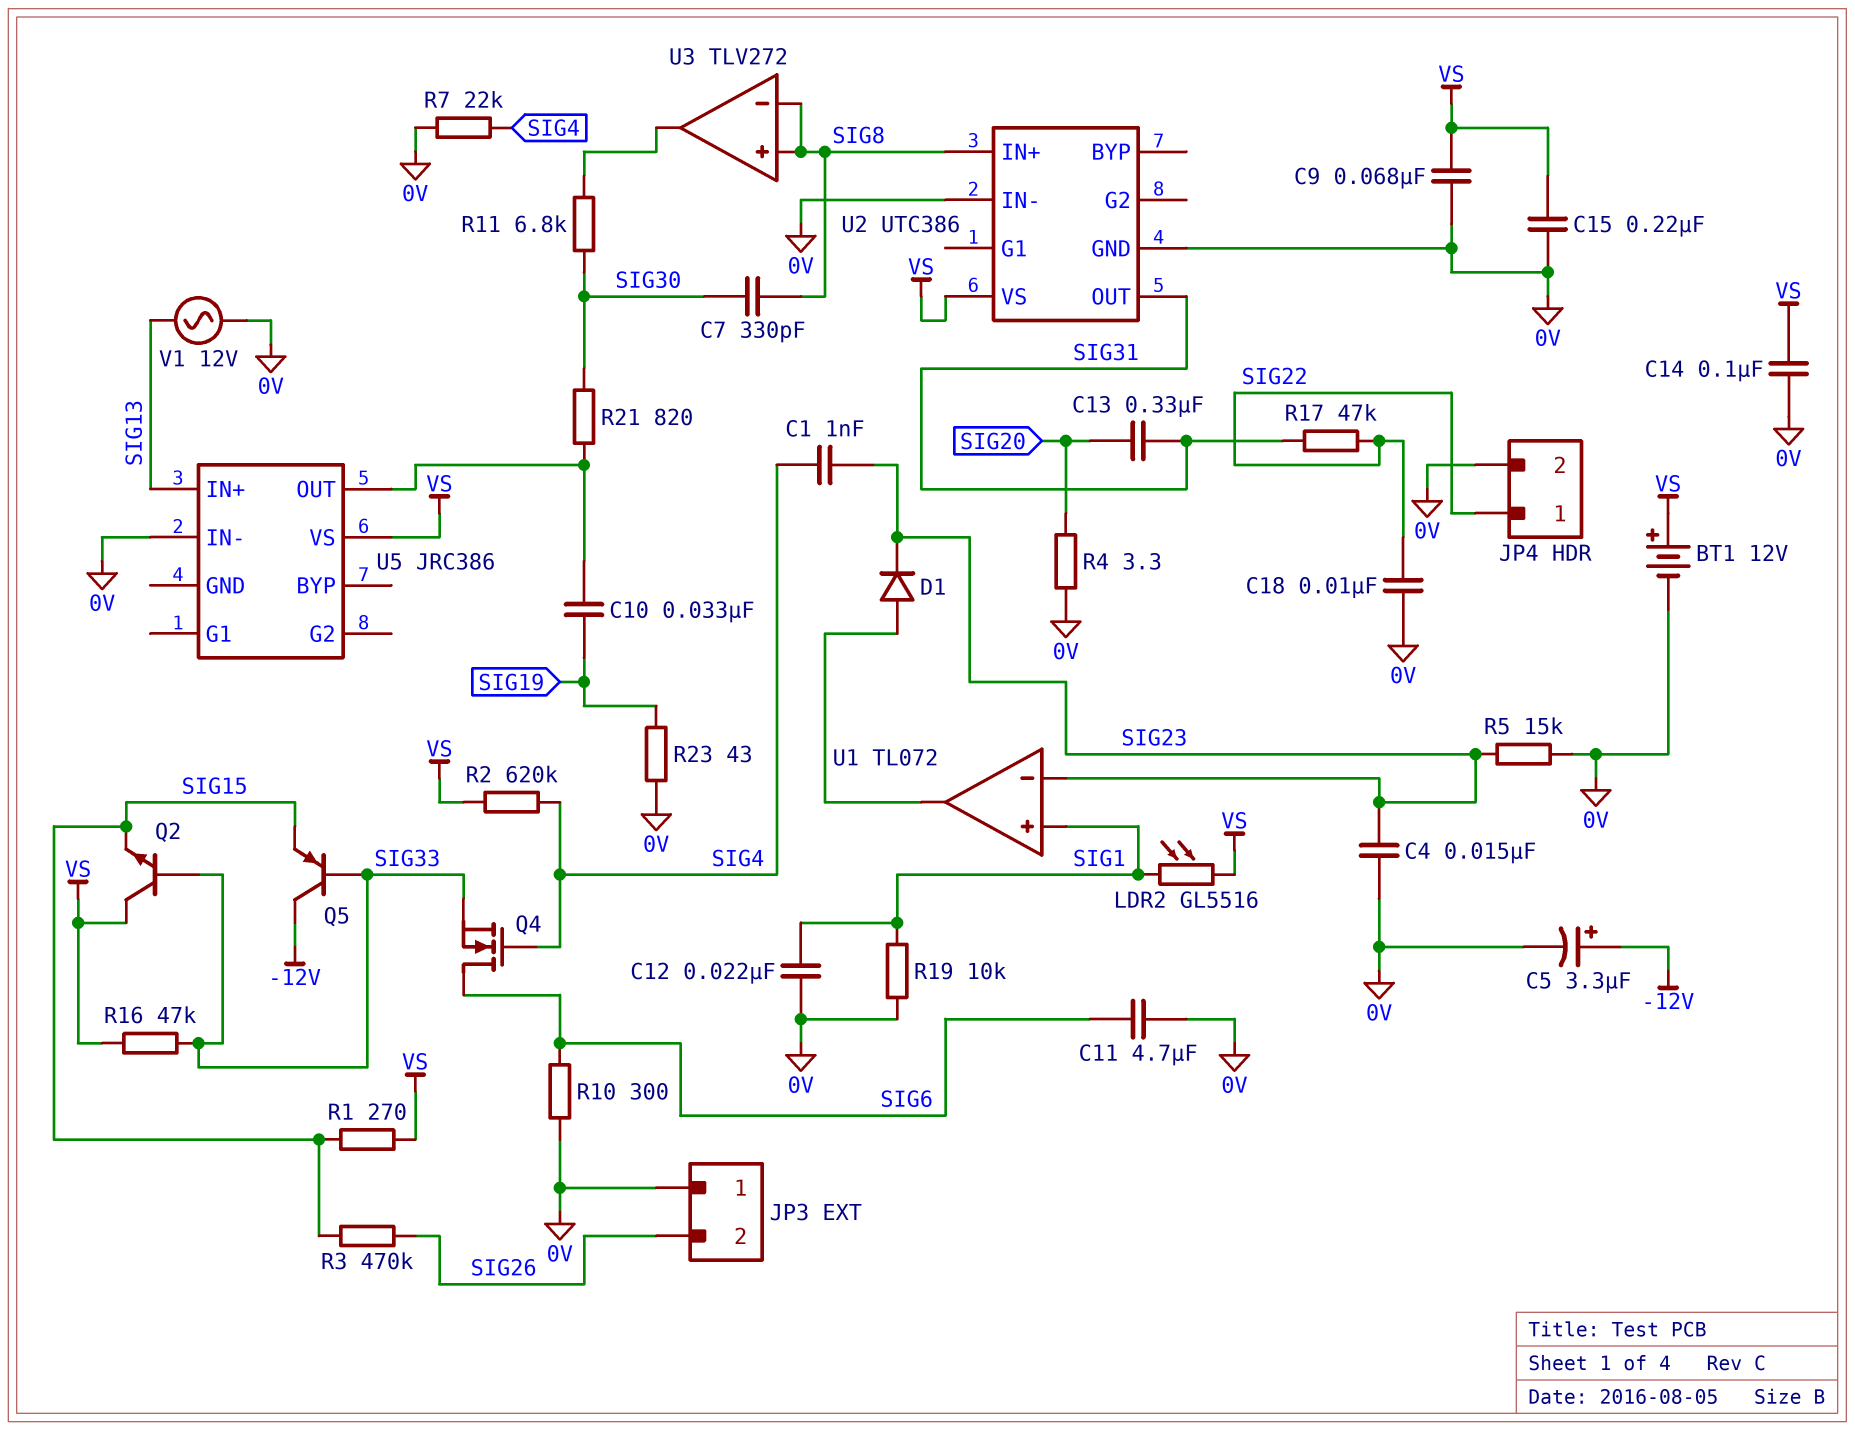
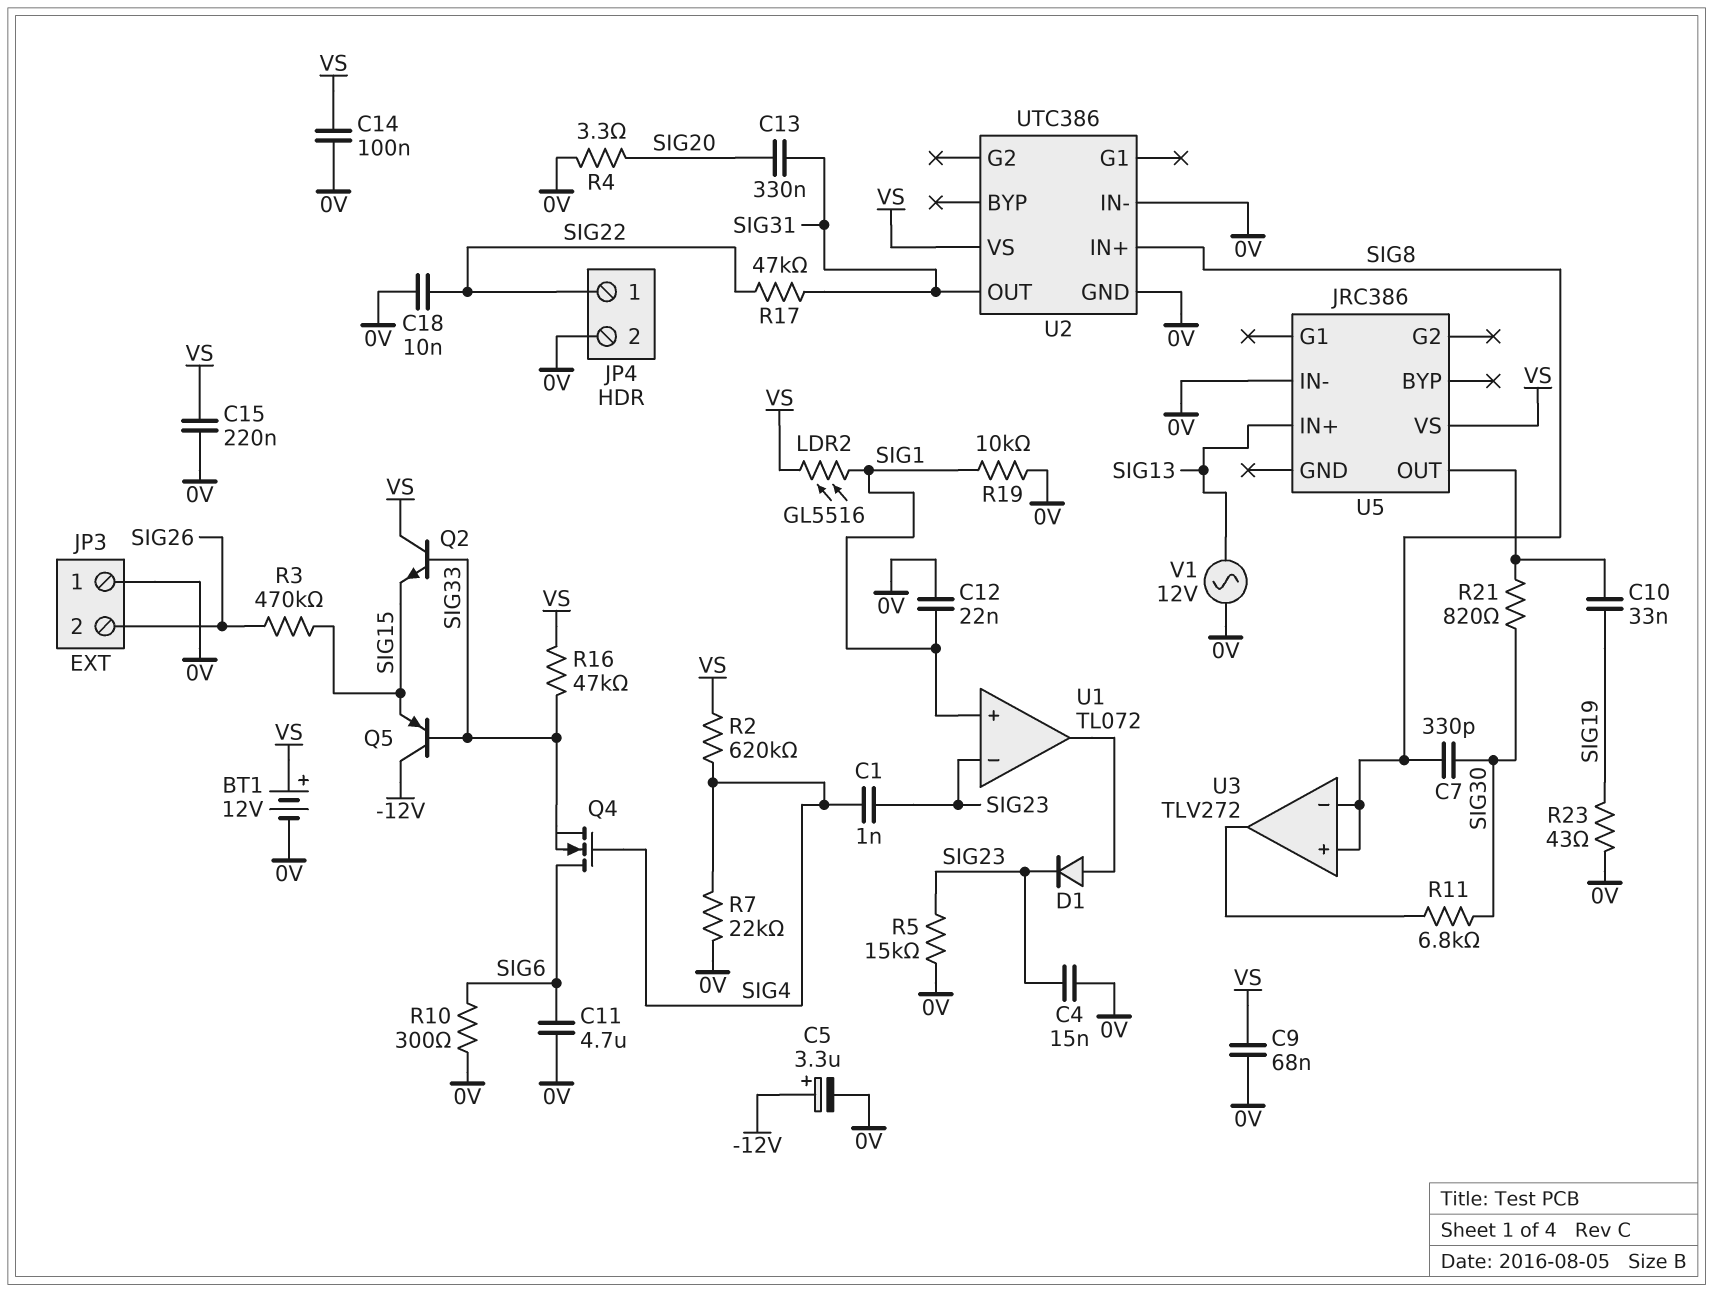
R1: 270 (SIG15, VS) -> none

